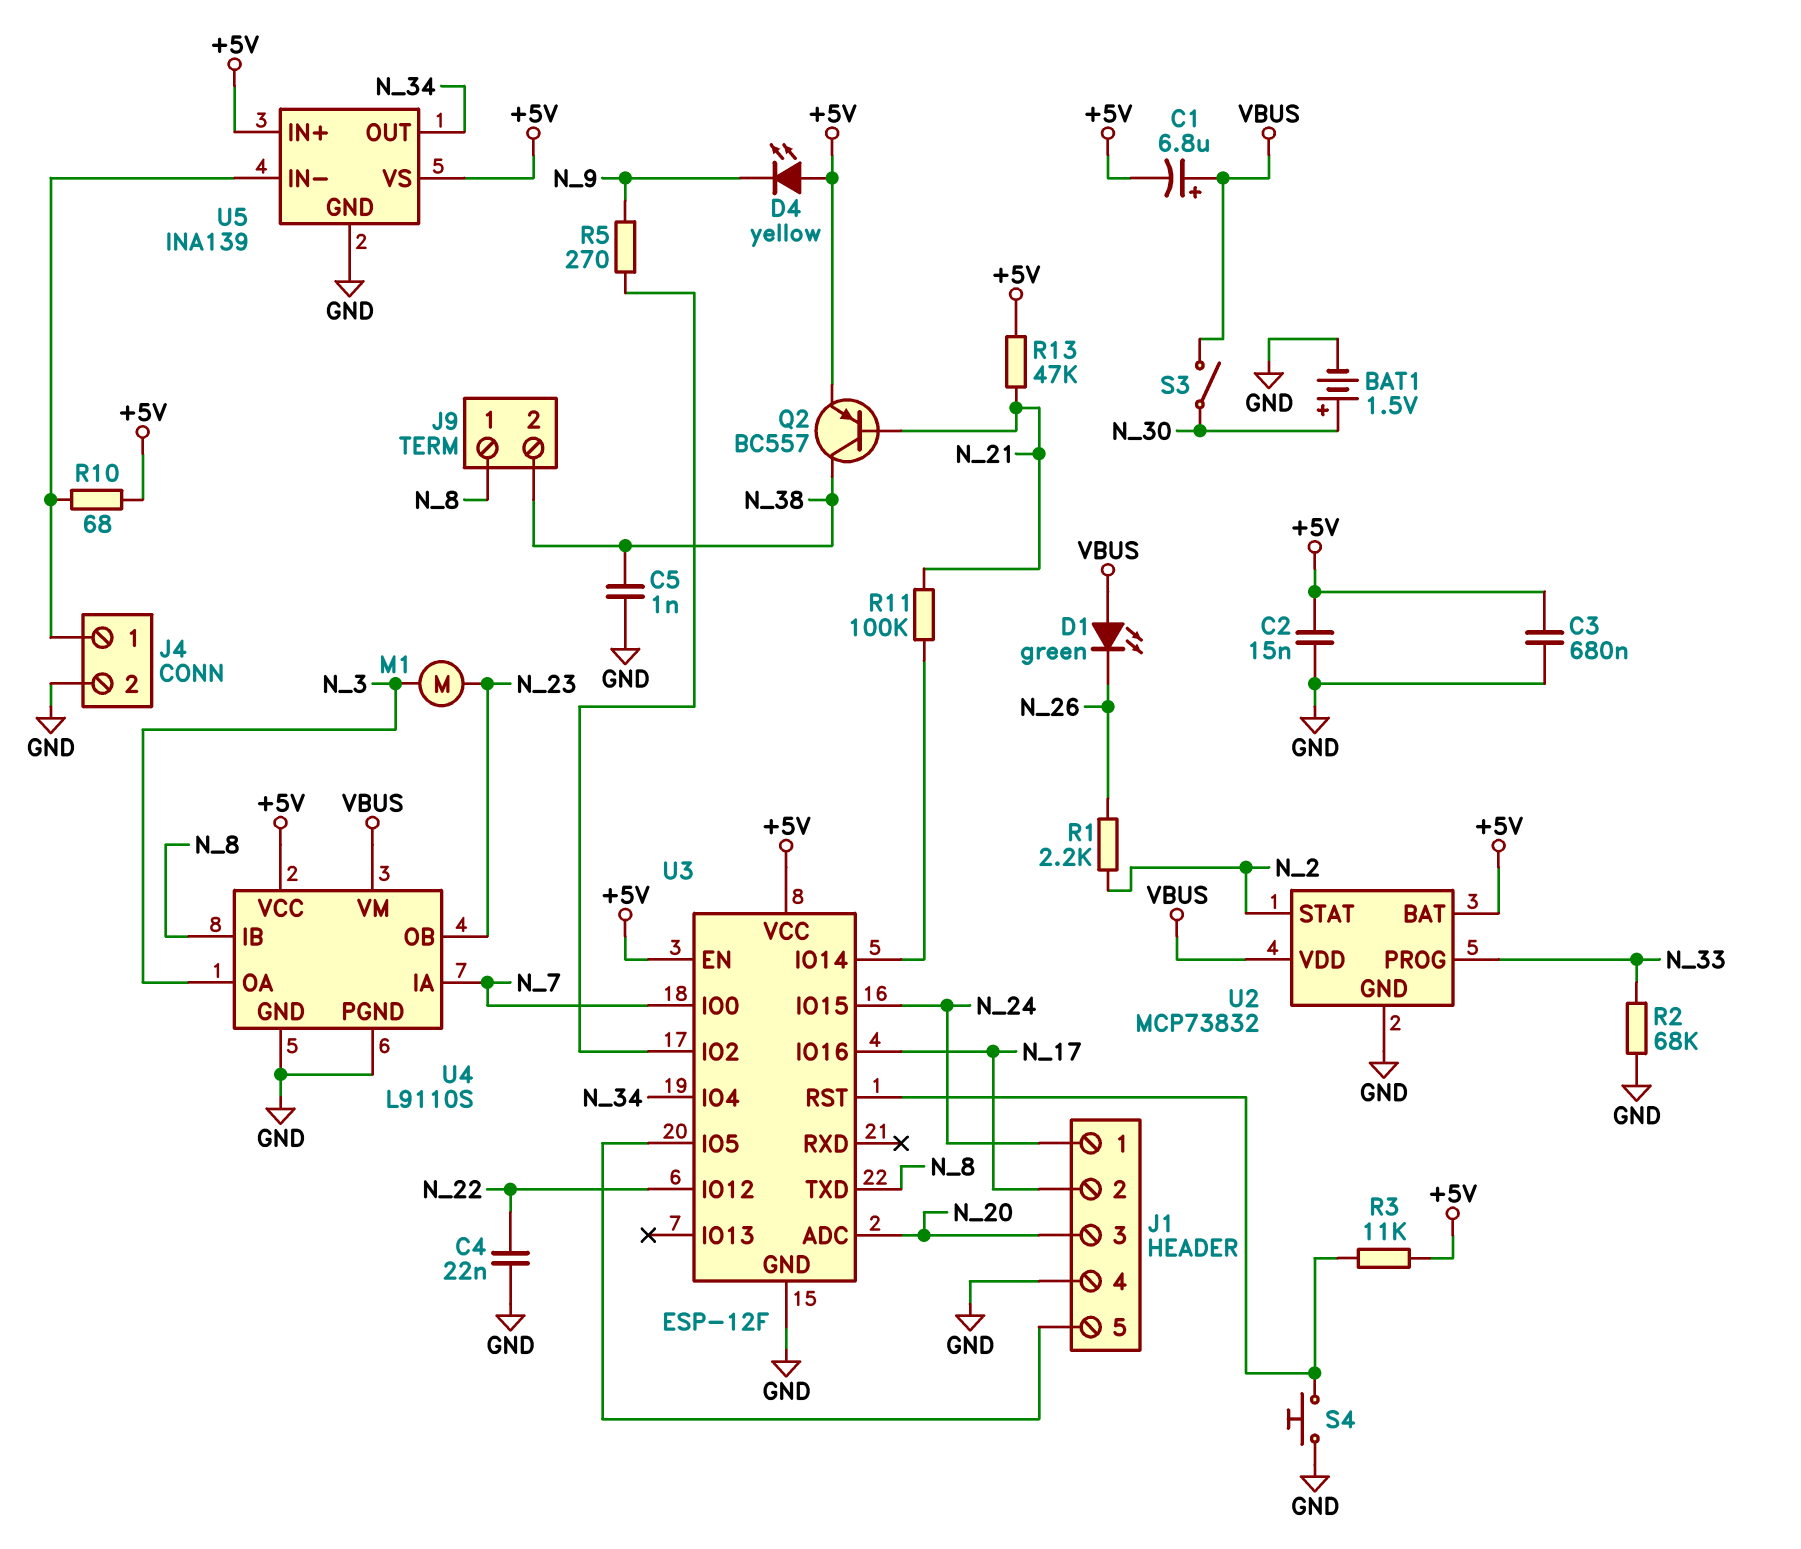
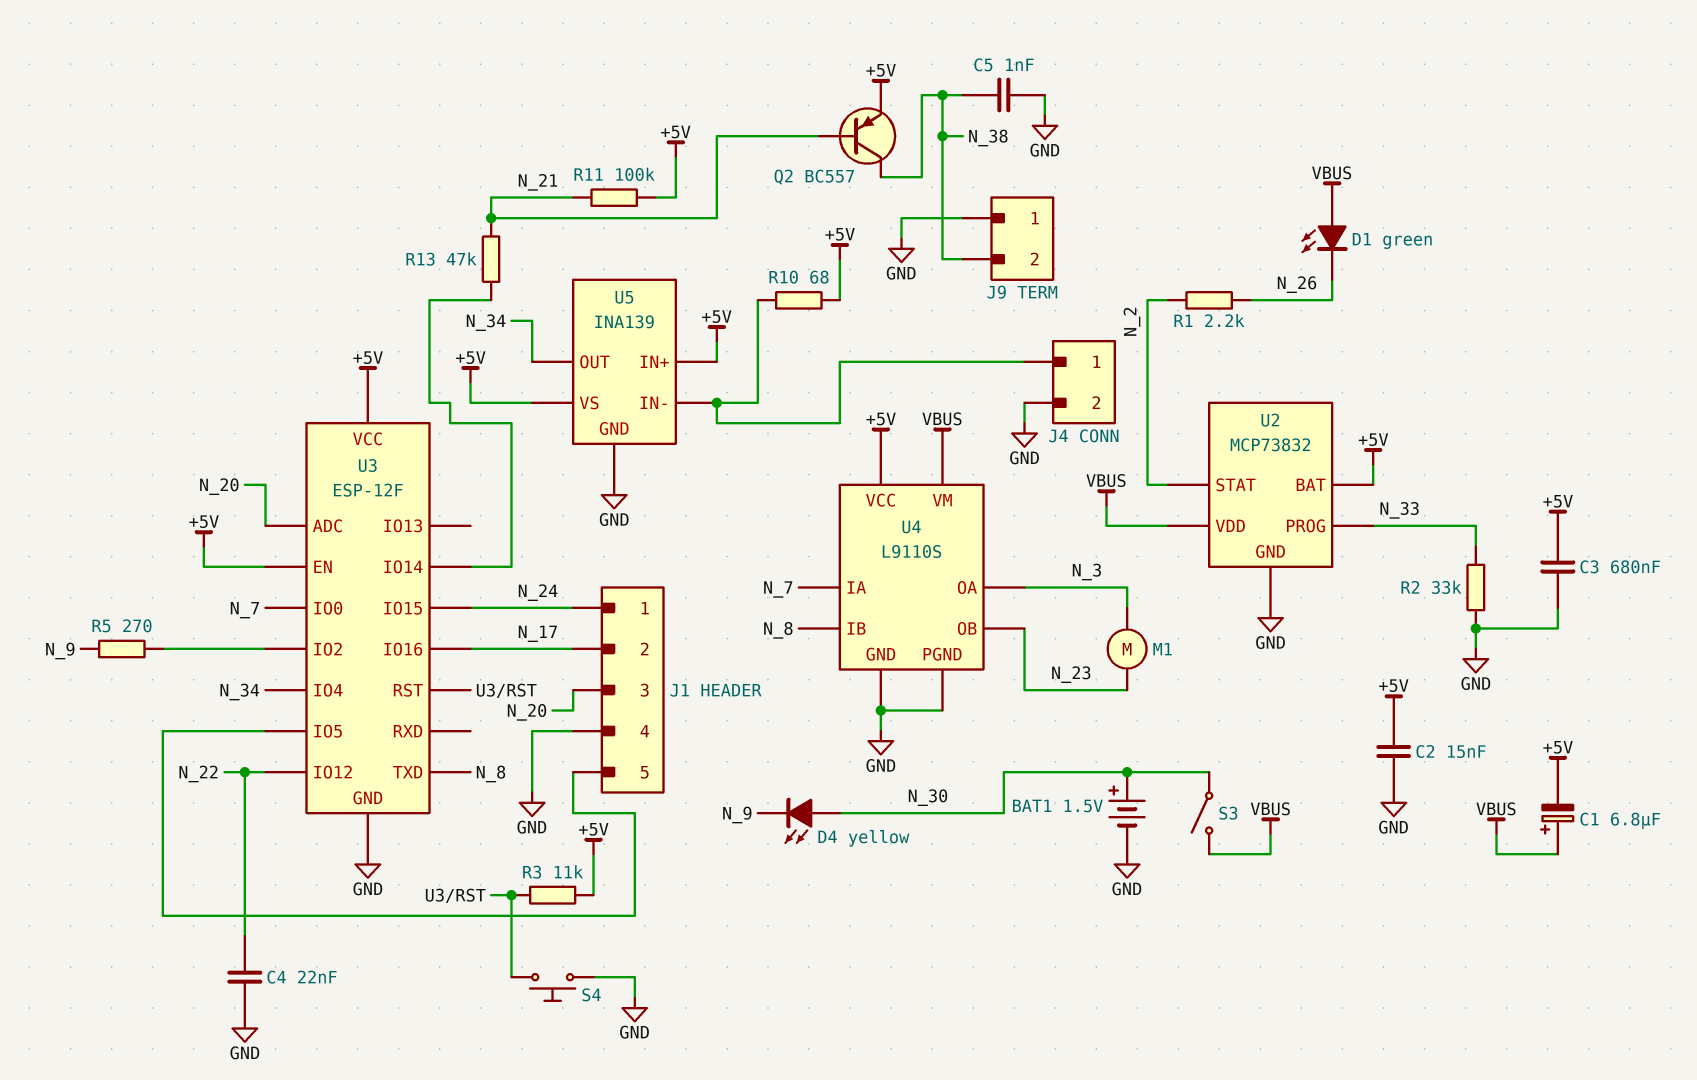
D4: LED yellow (A +5V, K N_9) -> LED yellow (A N_30, K N_9)
J9 pin 1: N_8 -> GND
R2: 68k (GND, N_33) -> 33k (GND, N_33)
R11: 100k (N_21, U3/IO14) -> 100k (+5V, N_21)
R13: 47k (+5V, N_21) -> 47k (N_21, U3/IO14)

